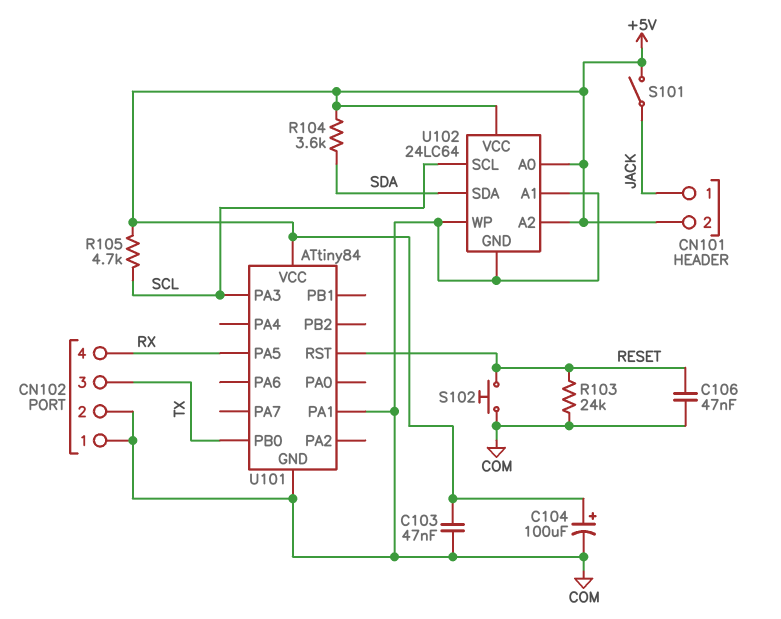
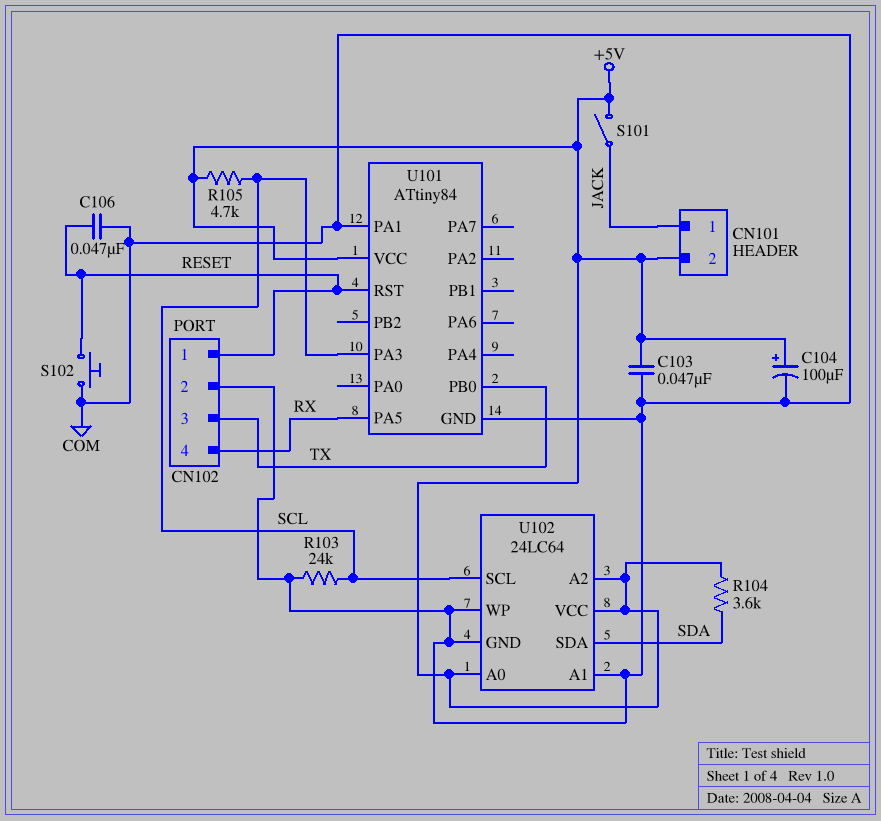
CN102 pin 1: COM -> RESET
R103: 24k (COM, RESET) -> 24k (COM, SCL)

